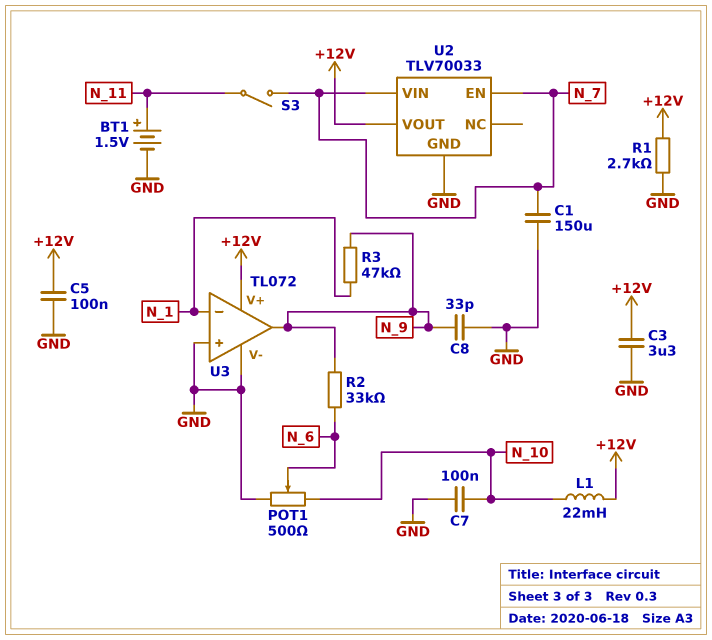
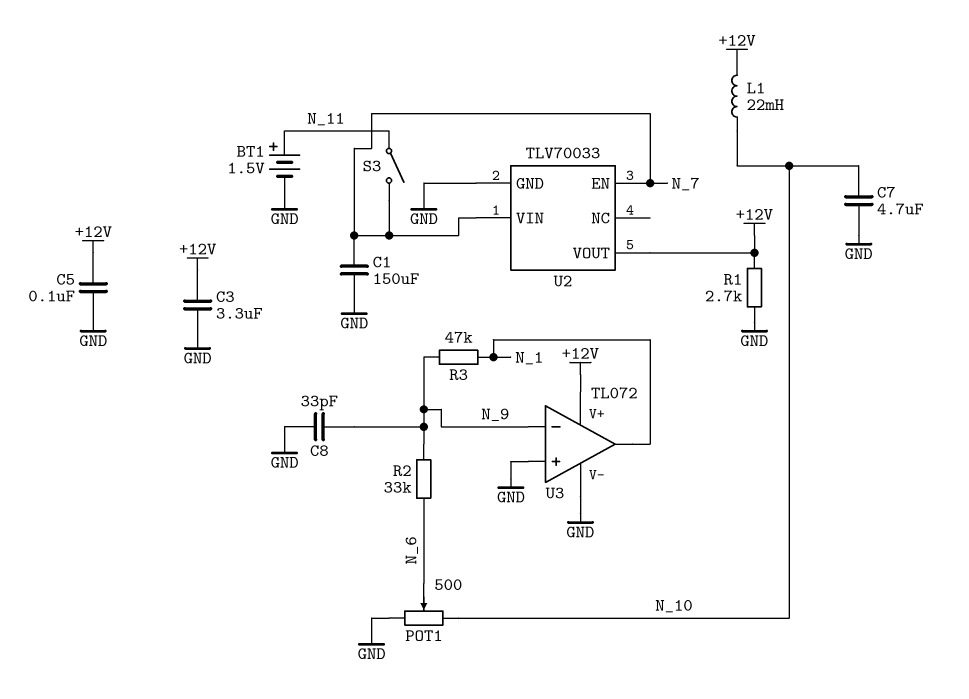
C7: 100nF (GND, N_10) -> 4.7uF (GND, N_10)
U3 pin in-: N_1 -> N_9
U3 pin out: N_9 -> N_1

